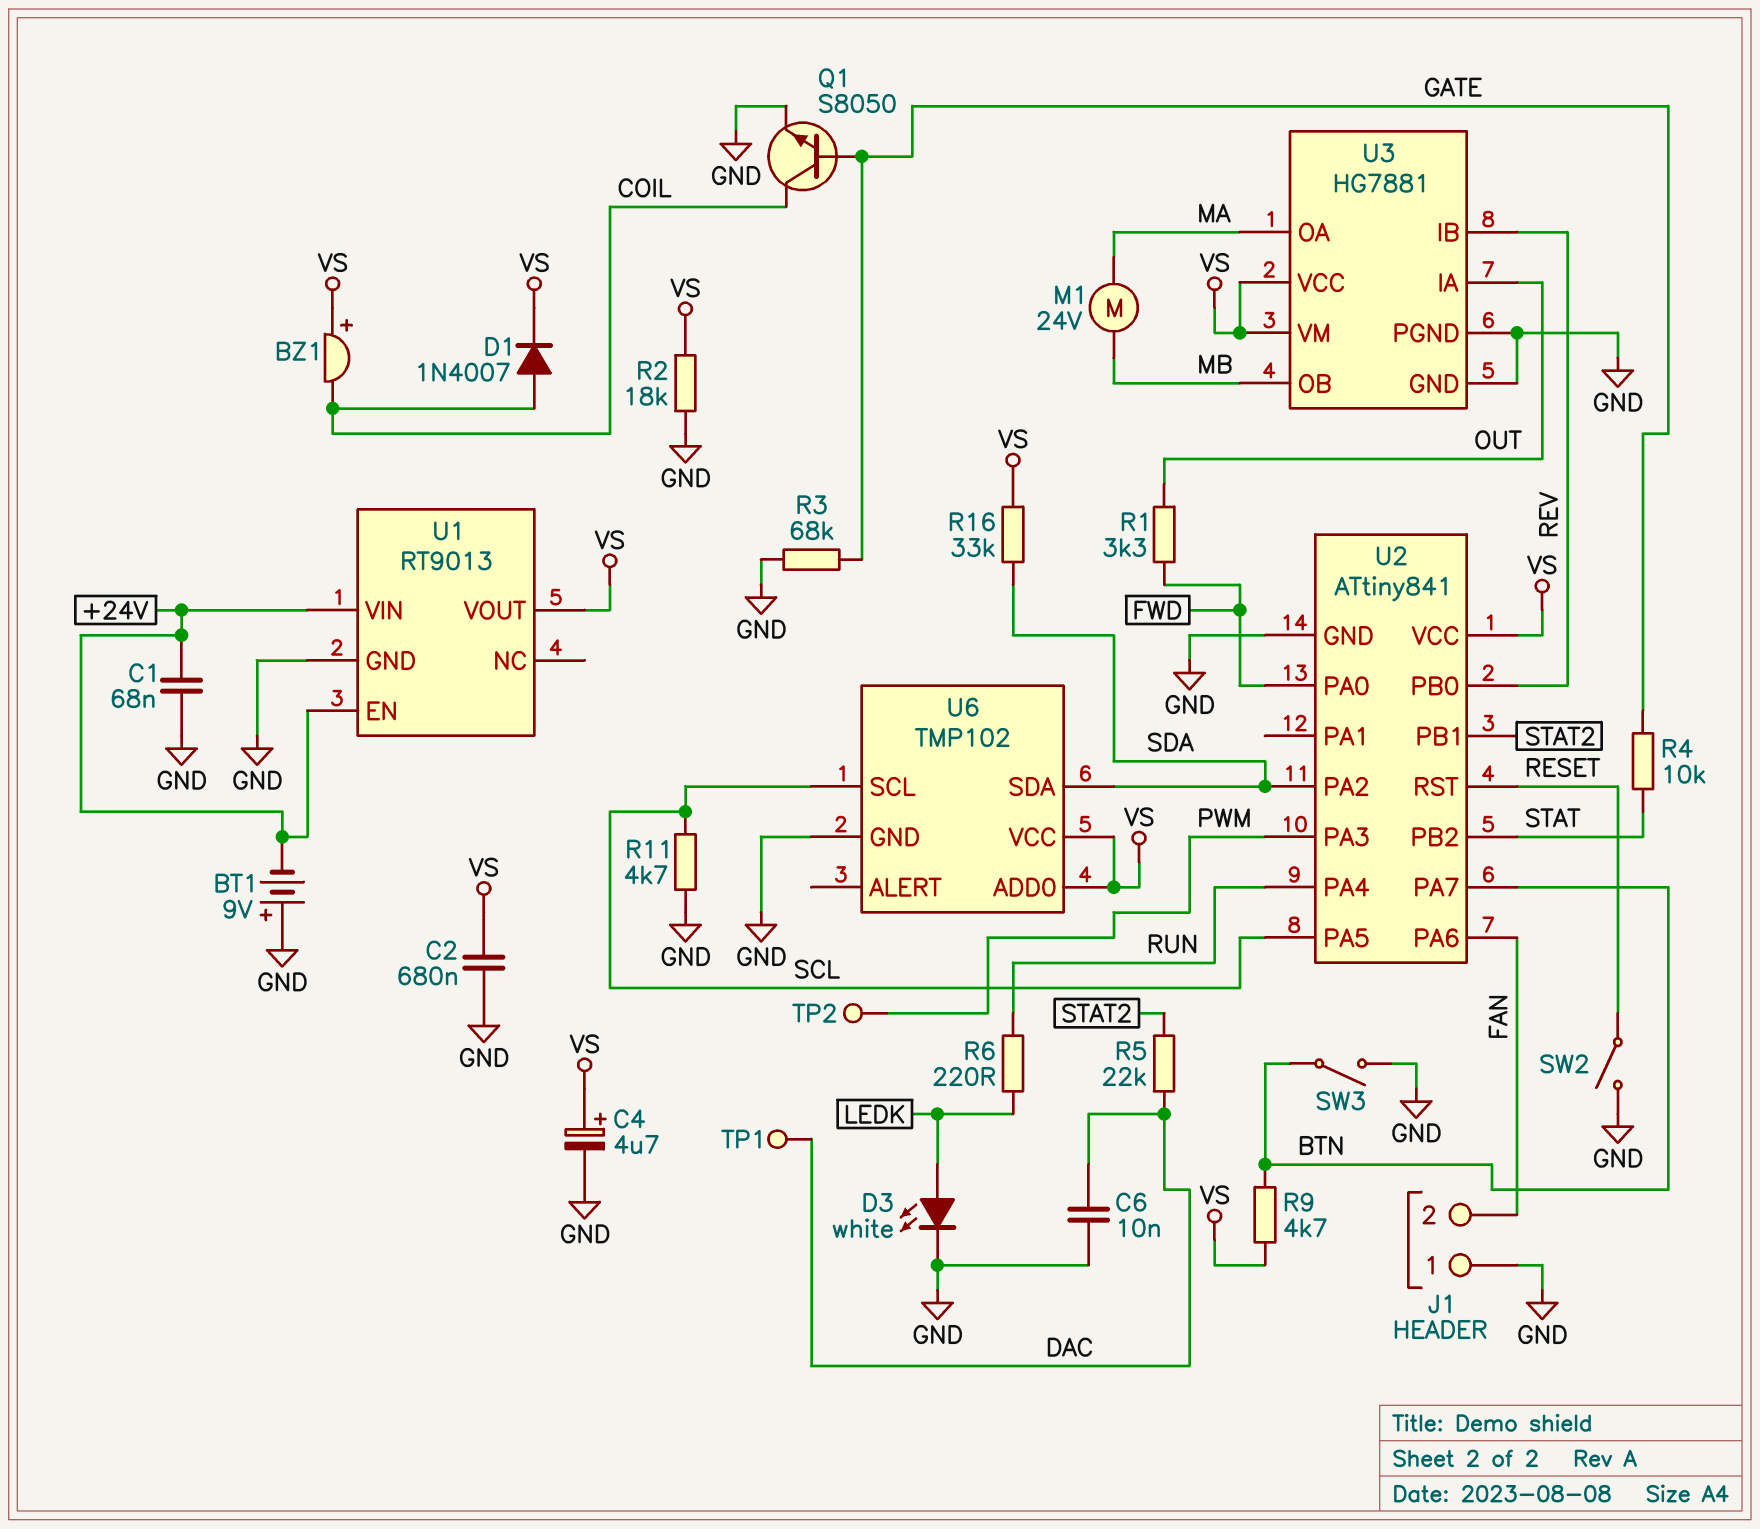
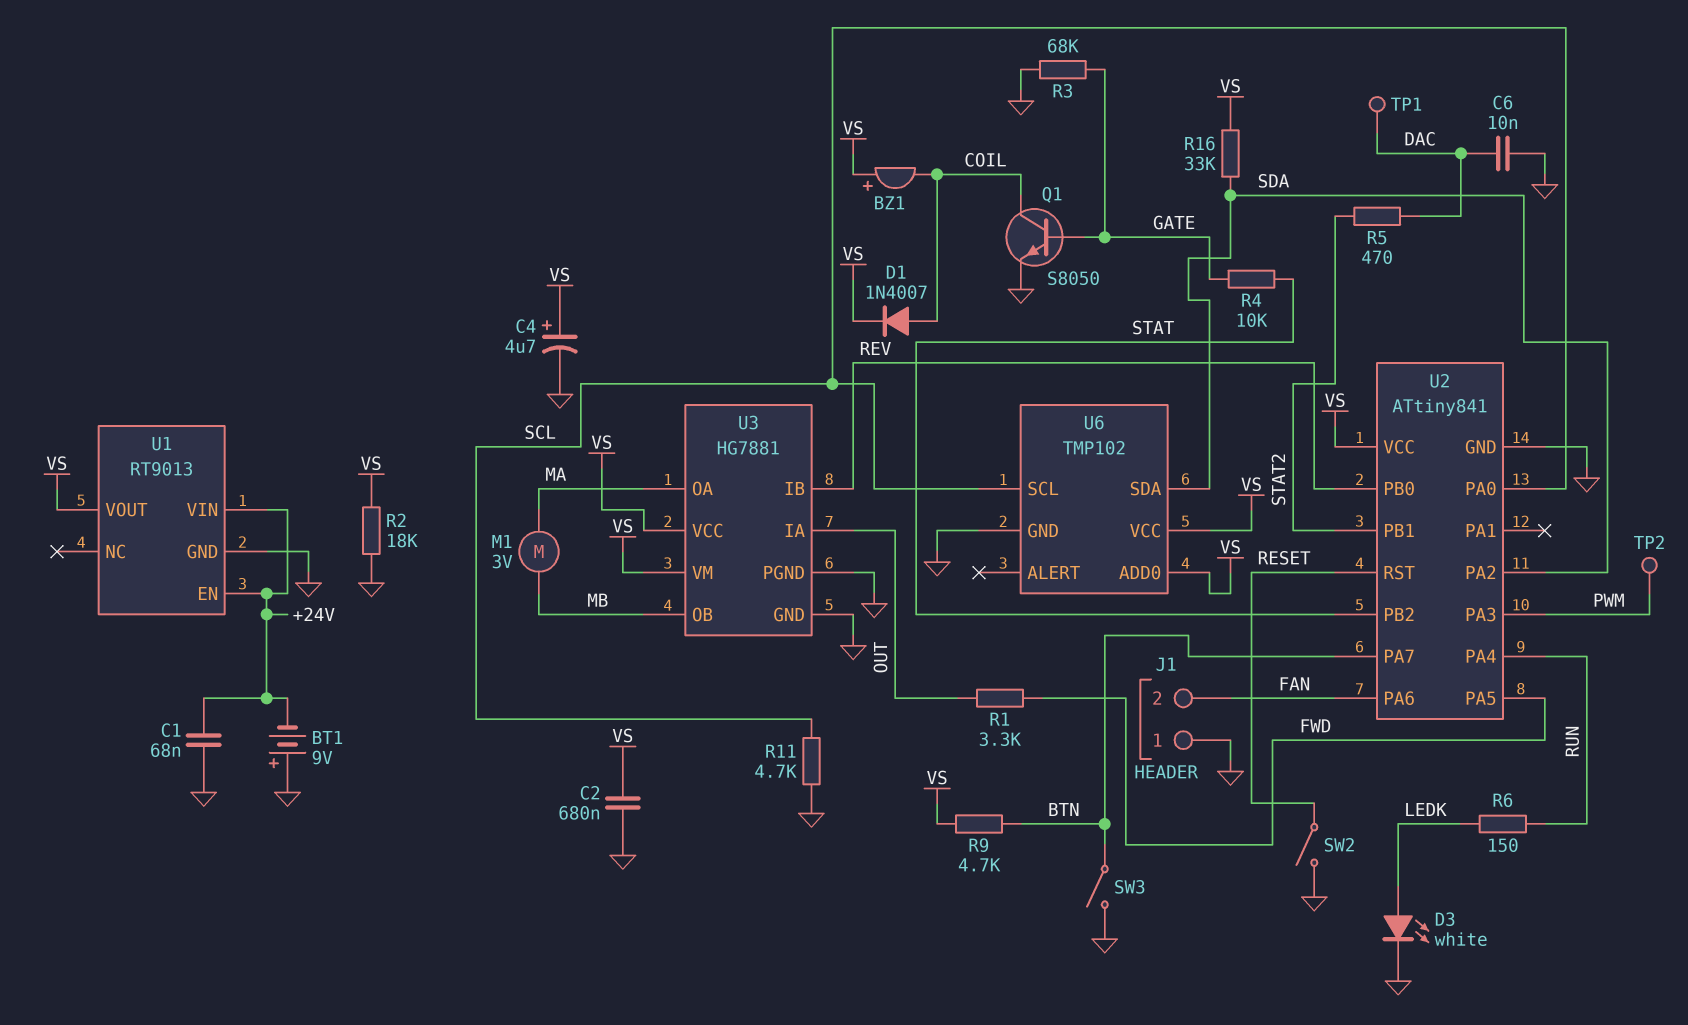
M1: motor 24V (MA, MB) -> motor 3V (MA, MB)
R5: 22k (DAC, STAT2) -> 470 (DAC, STAT2)
R6: 220 (LEDK, RUN) -> 150 (LEDK, RUN)
U2 pin PA0: FWD -> SCL
U2 pin PA5: SCL -> FWD

